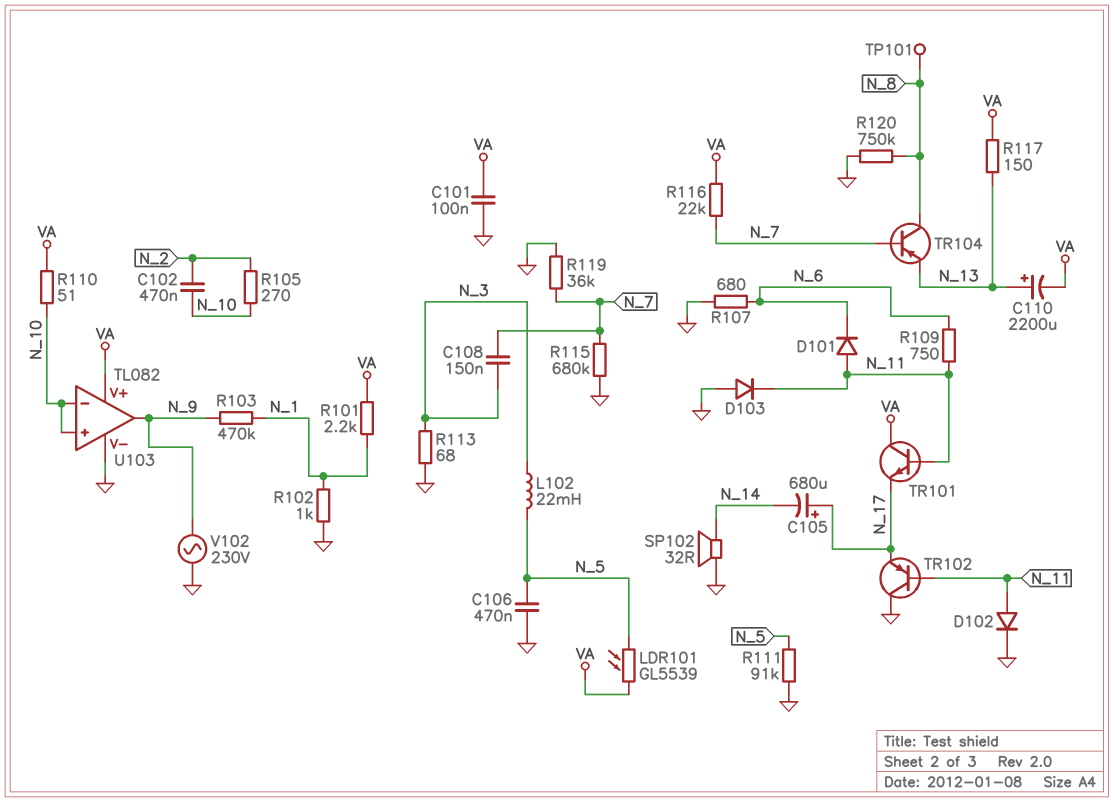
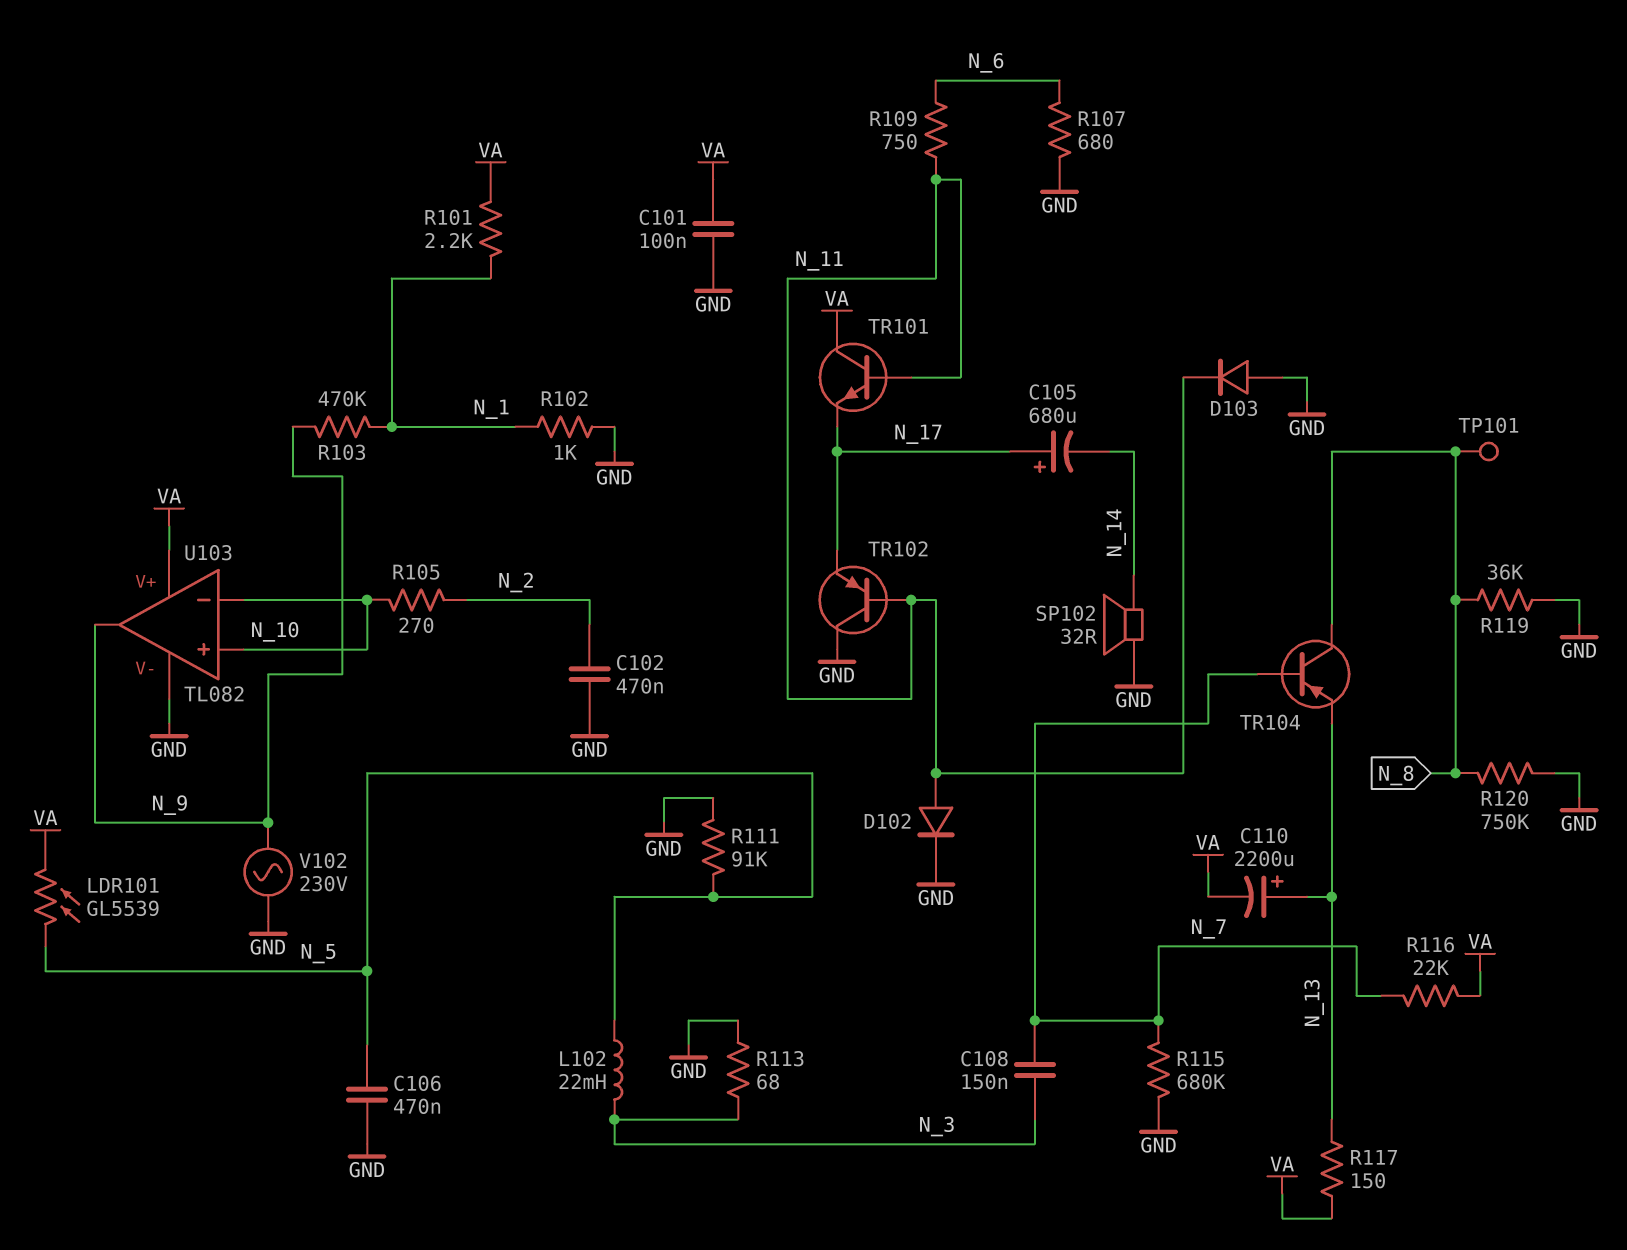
C102: 470nF (N_2, N_10) -> 470nF (GND, N_2)
D101: diode (A N_11, K N_6) -> none
R110: 51 (N_10, VA) -> none
R119: 36k (GND, N_7) -> 36k (GND, N_8)

